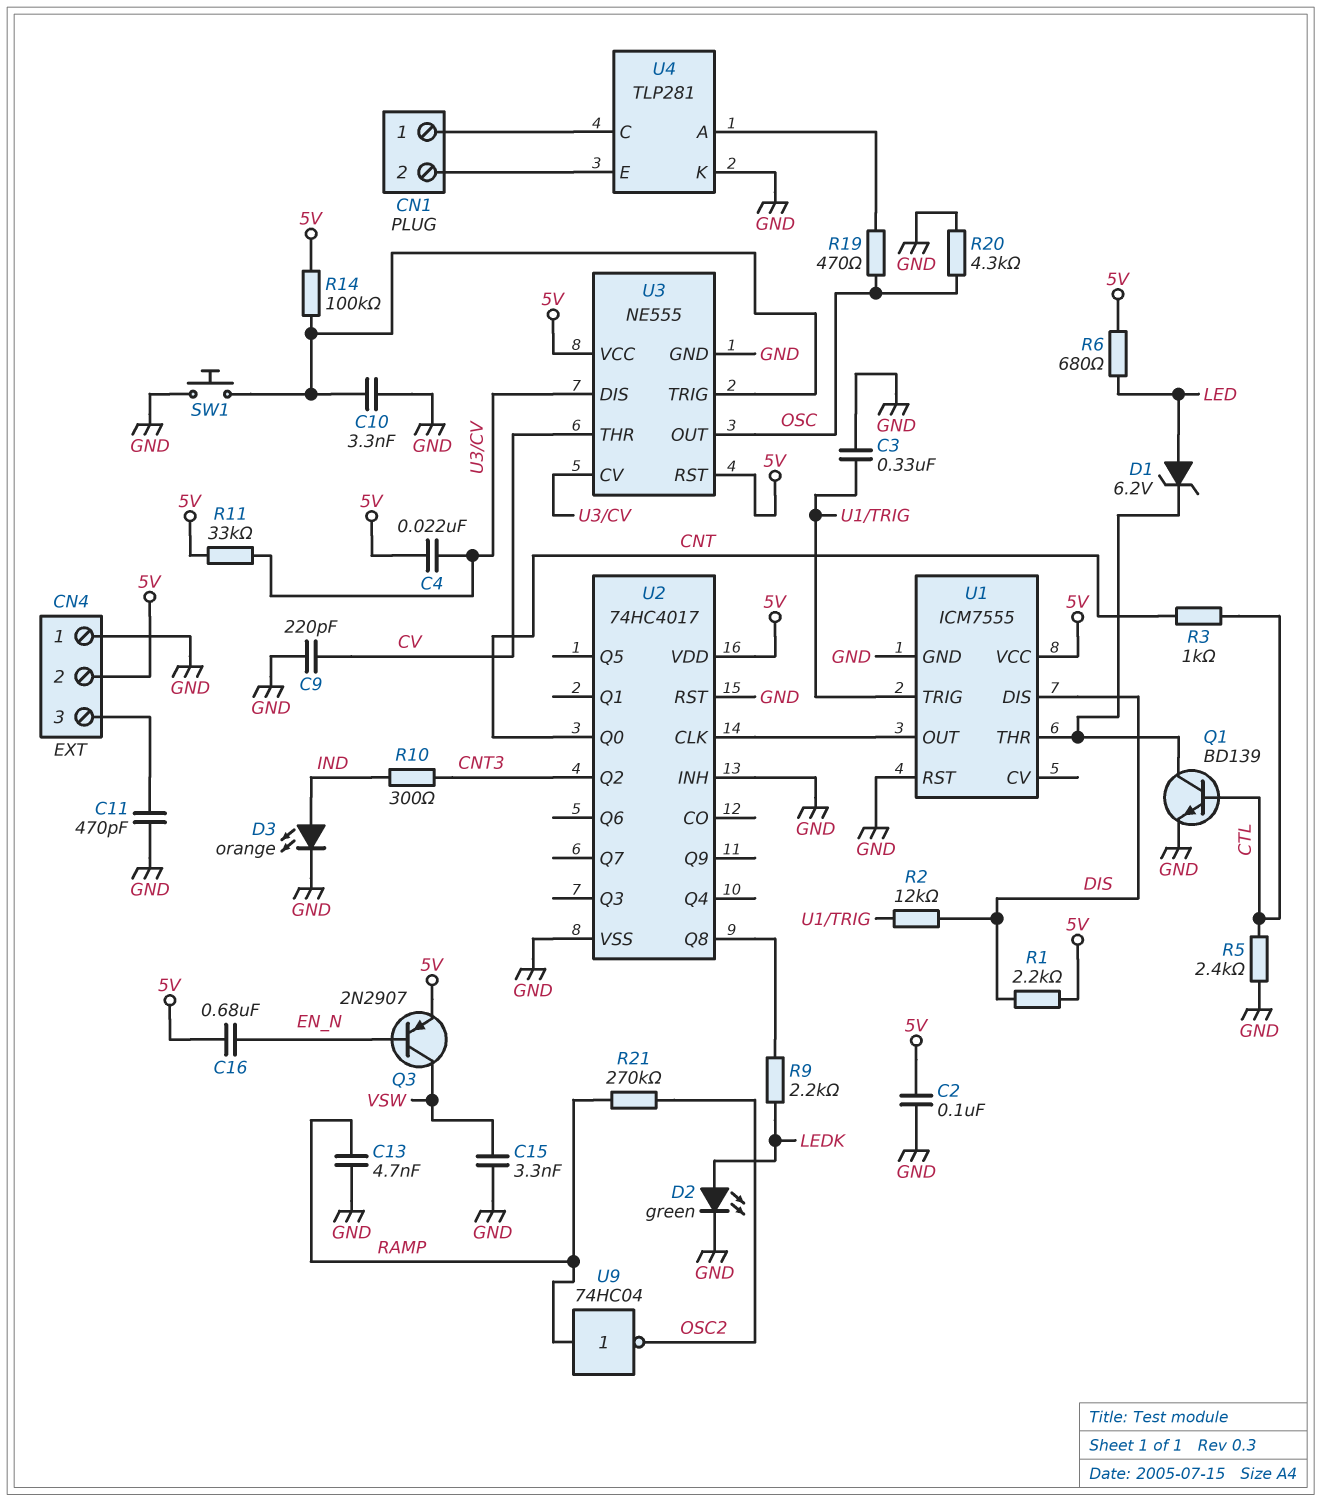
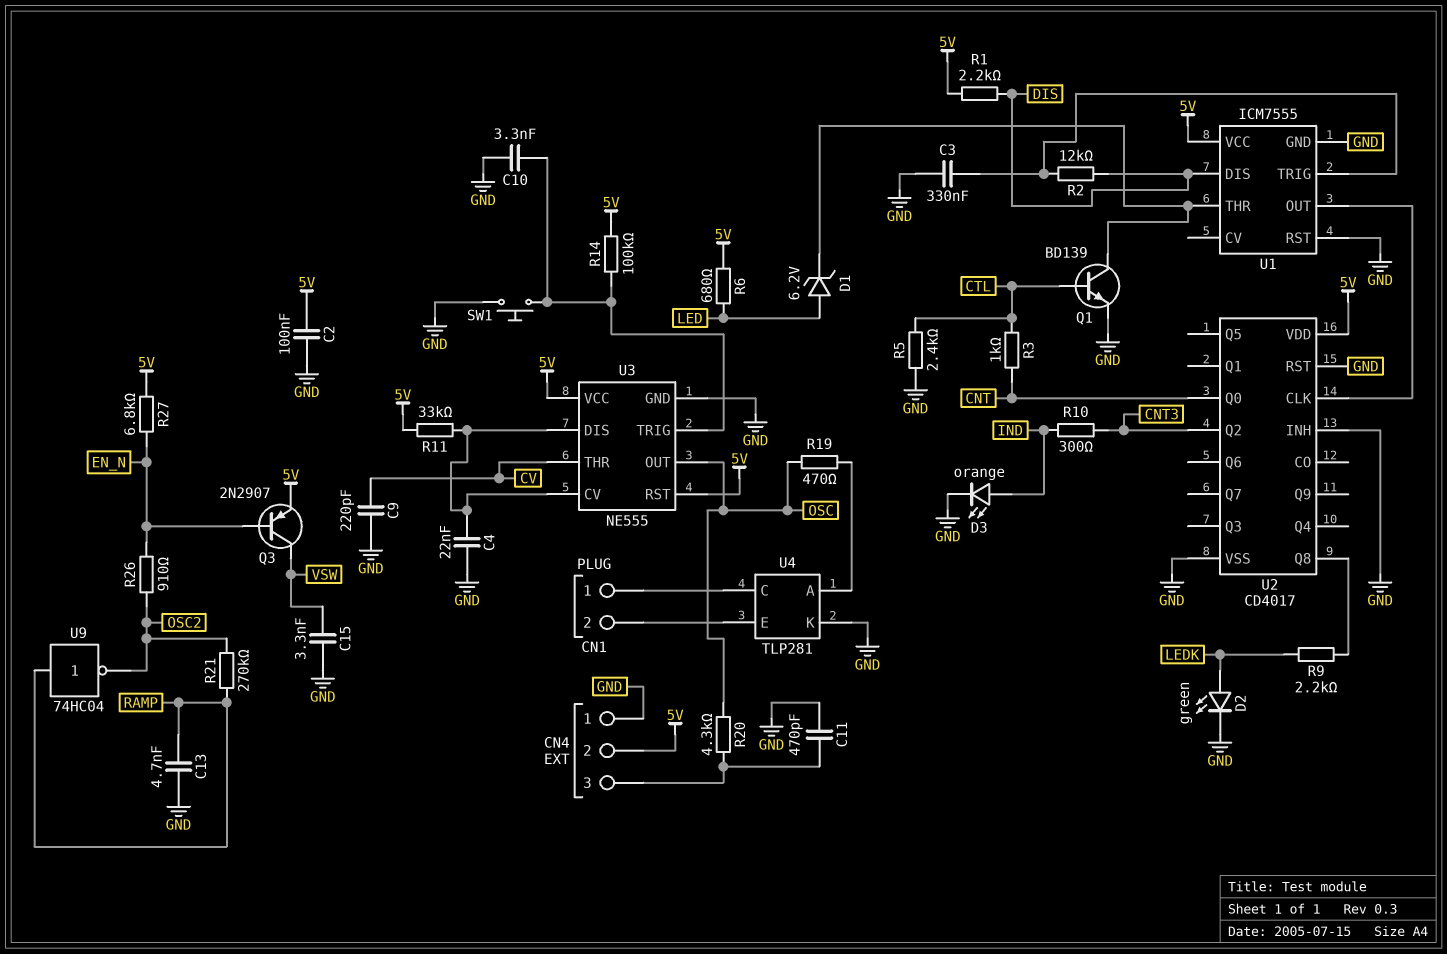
C4: 22nF (5V, U3/CV) -> 22nF (GND, U3/CV)
C16: 680nF (5V, EN_N) -> none
R20: 4.3k (GND, OSC) -> 4.3k (CN4/3, OSC)
R26: none -> 910 (EN_N, OSC2)
R27: none -> 6.8k (5V, EN_N)
U2: 74HC4017 -> CD4017

